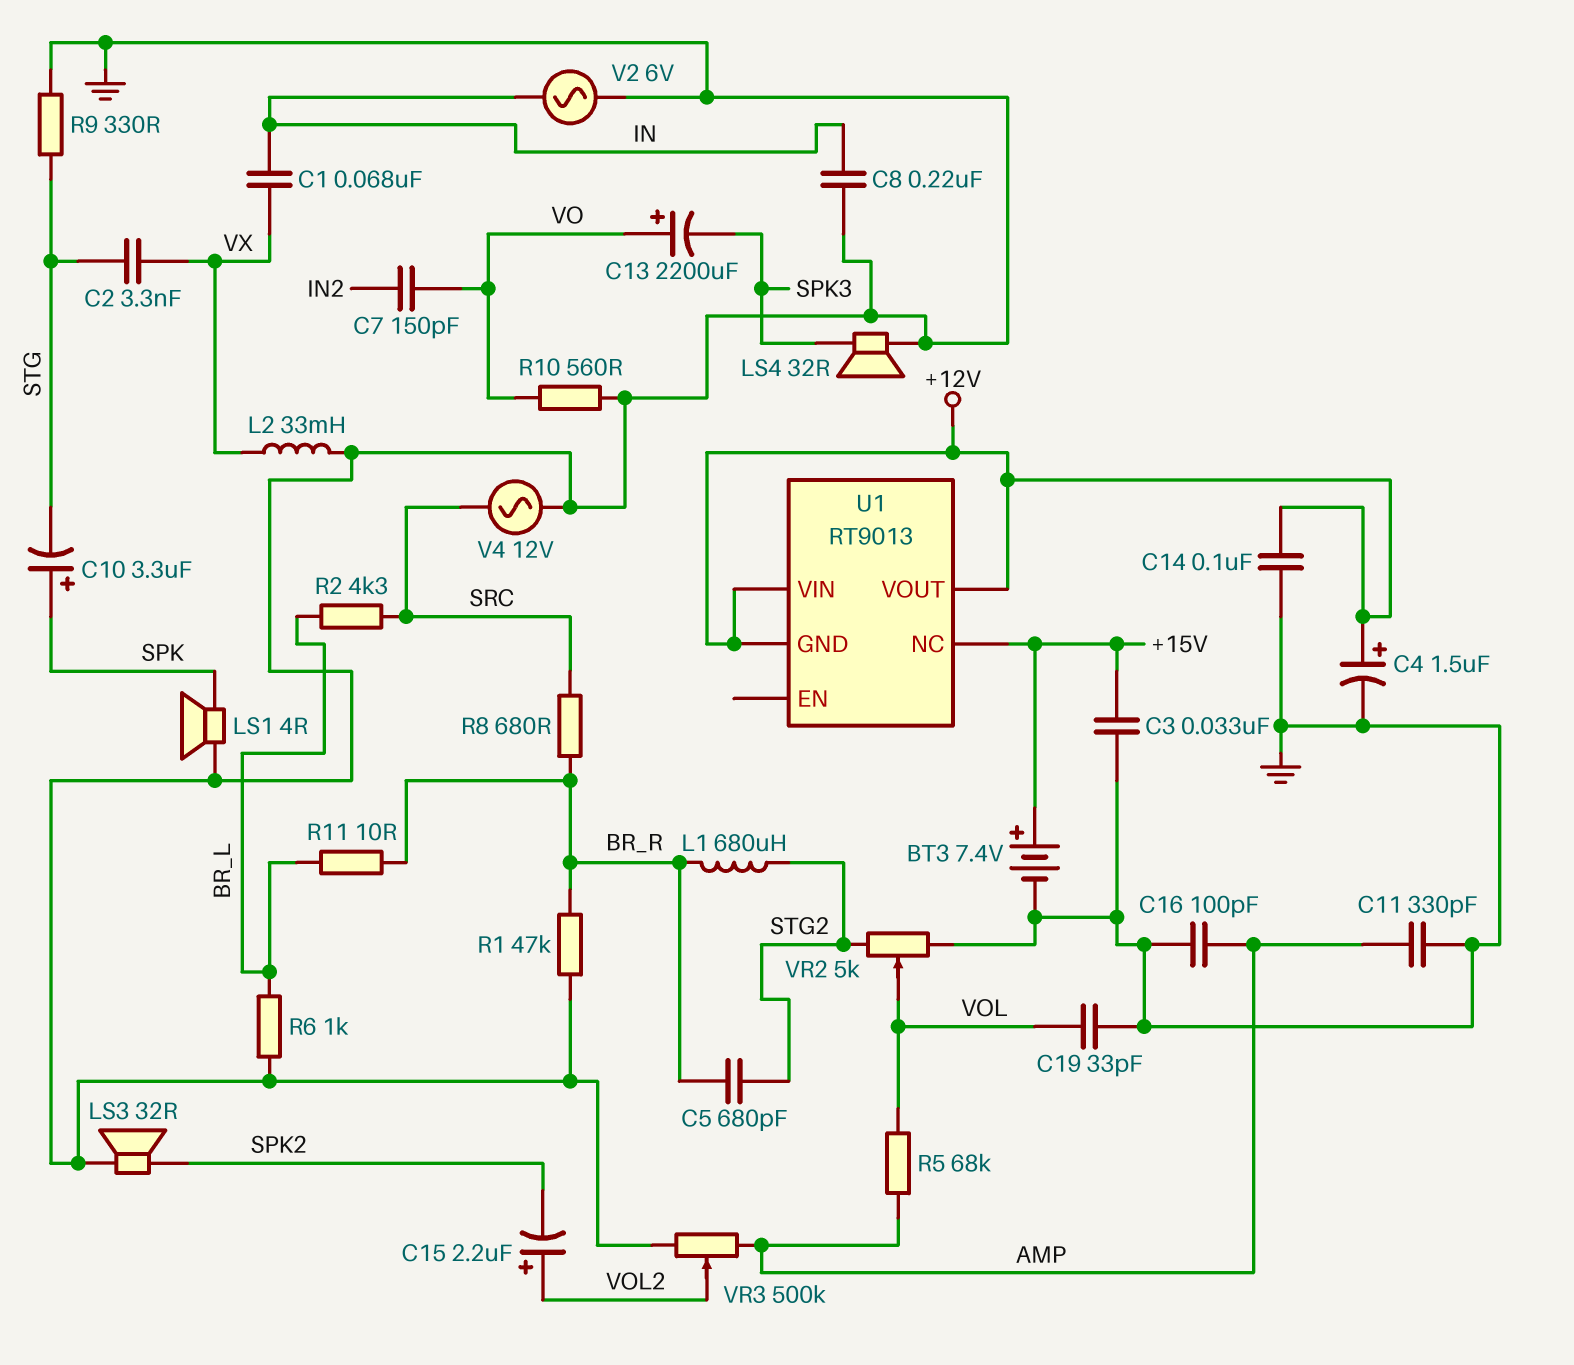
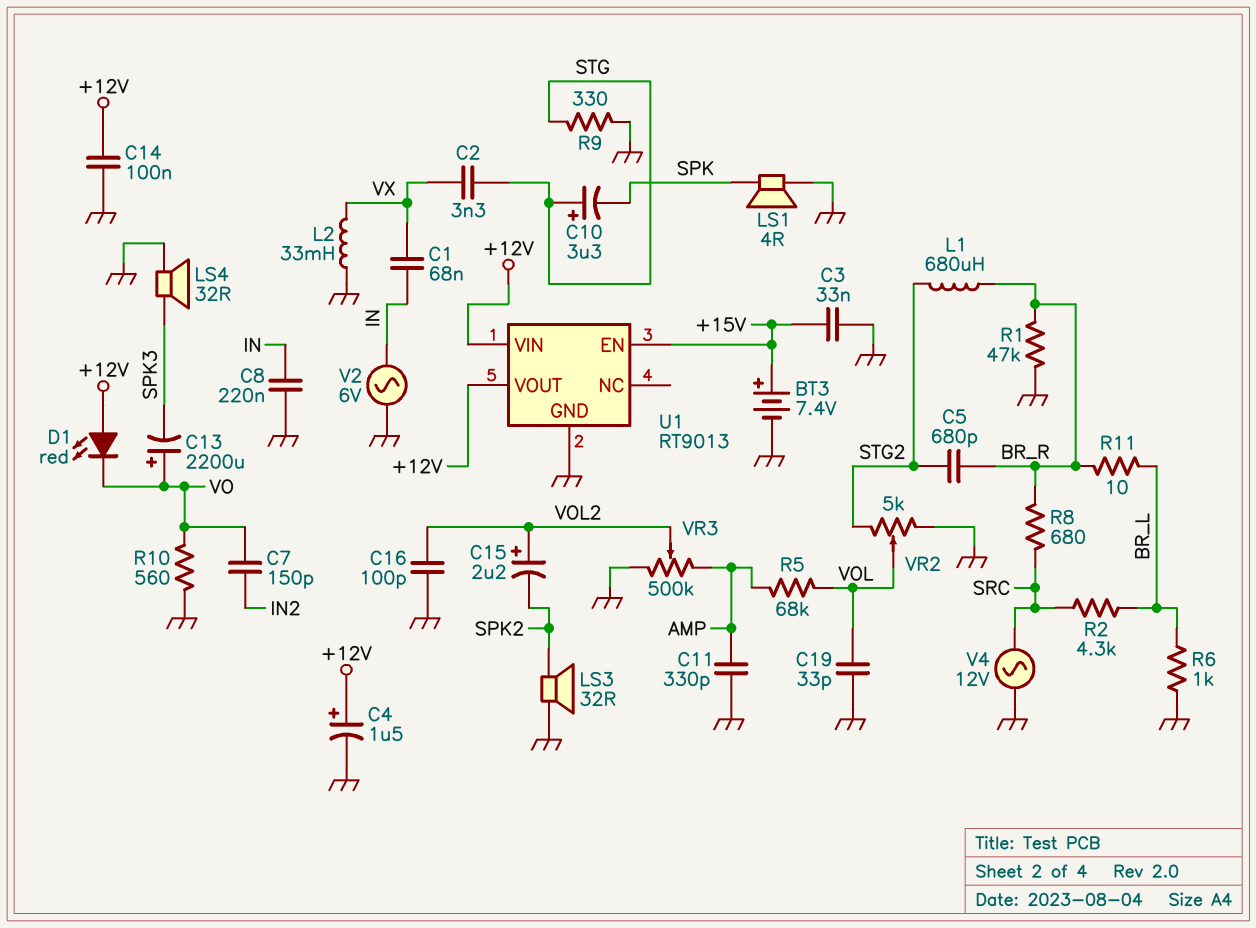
C10: 3.3uF (plus SPK, minus STG) -> 3.3uF (plus STG, minus SPK)
C16: 100pF (AMP, GND) -> 100pF (GND, VOL2)
D1: none -> LED red (A +12V, K VO)
U1 pin EN: none -> +15V
U1 pin GND: +12V -> GND
U1 pin NC: +15V -> none

